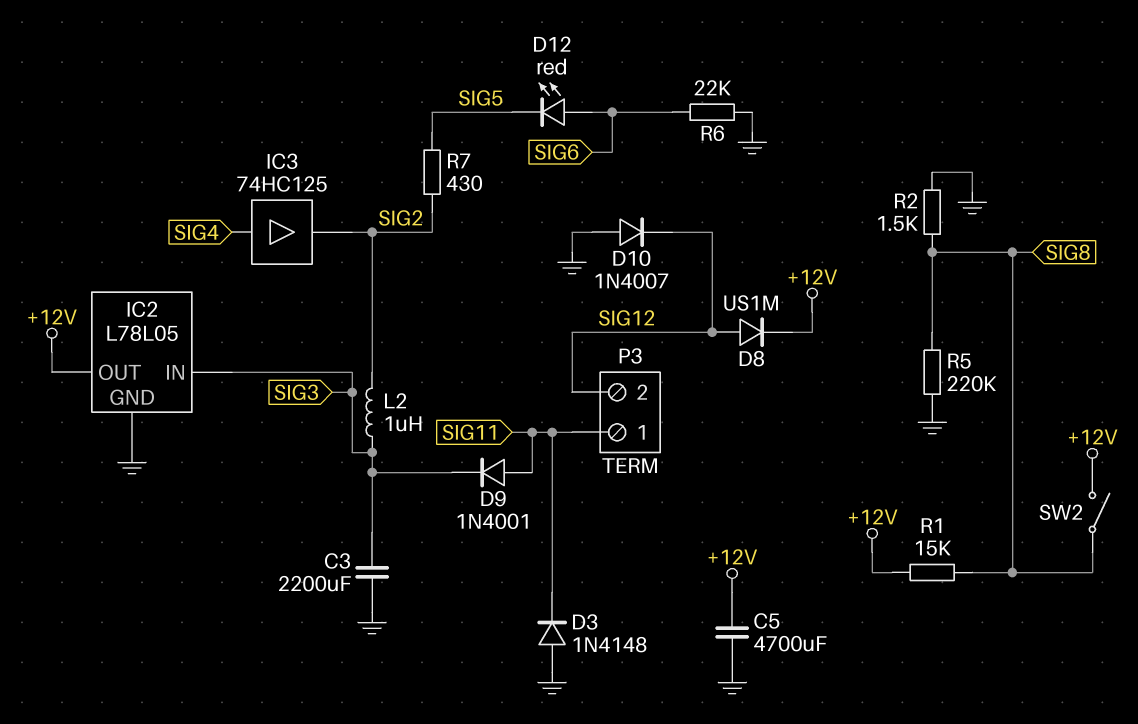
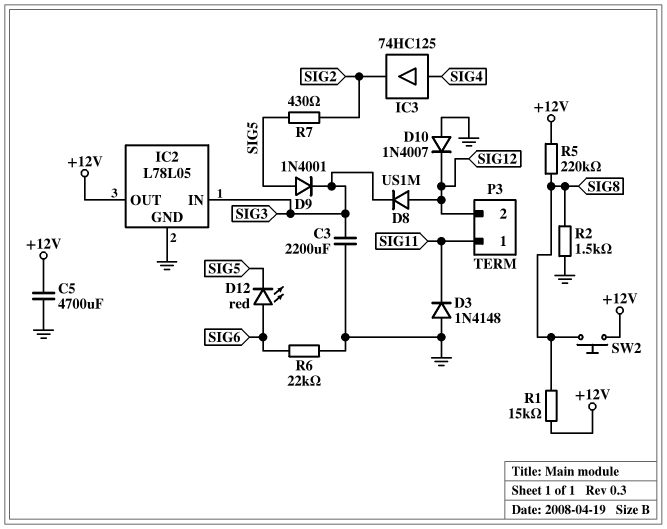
D8: diode US1M (A SIG12, K +12V) -> diode US1M (A SIG12, K SIG3)
D9: diode 1N4001 (A SIG11, K SIG3) -> diode 1N4001 (A SIG5, K SIG3)
L2: 1uH (SIG2, SIG3) -> none
R5: 220k (GND, SIG8) -> 220k (+12V, SIG8)
SW2: switch (+12V, SIG8) -> button (+12V, SIG8)

